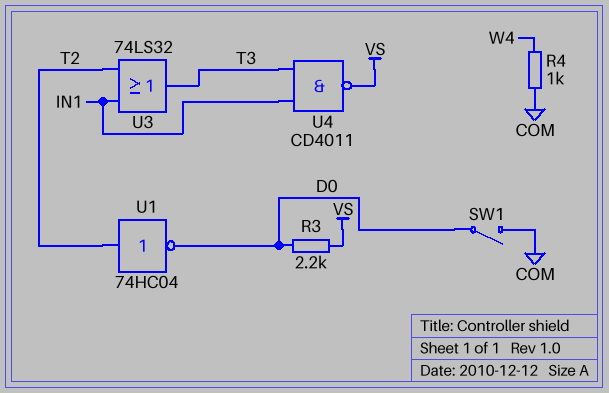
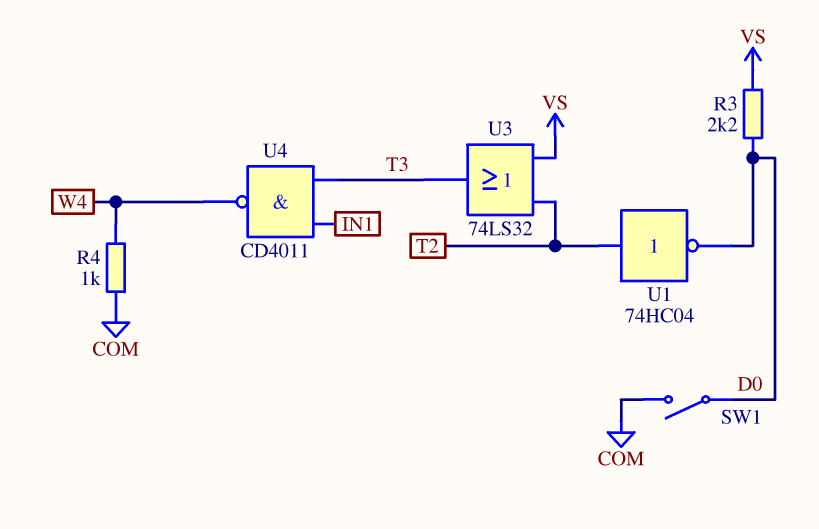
U3: OR 74LS32 (in IN1, in T2, out T3) -> OR 74LS32 (in T2, in VS, out T3)
U4: NAND CD4011 (in IN1, in T3, out VS) -> NAND CD4011 (in IN1, in T3, out W4)

